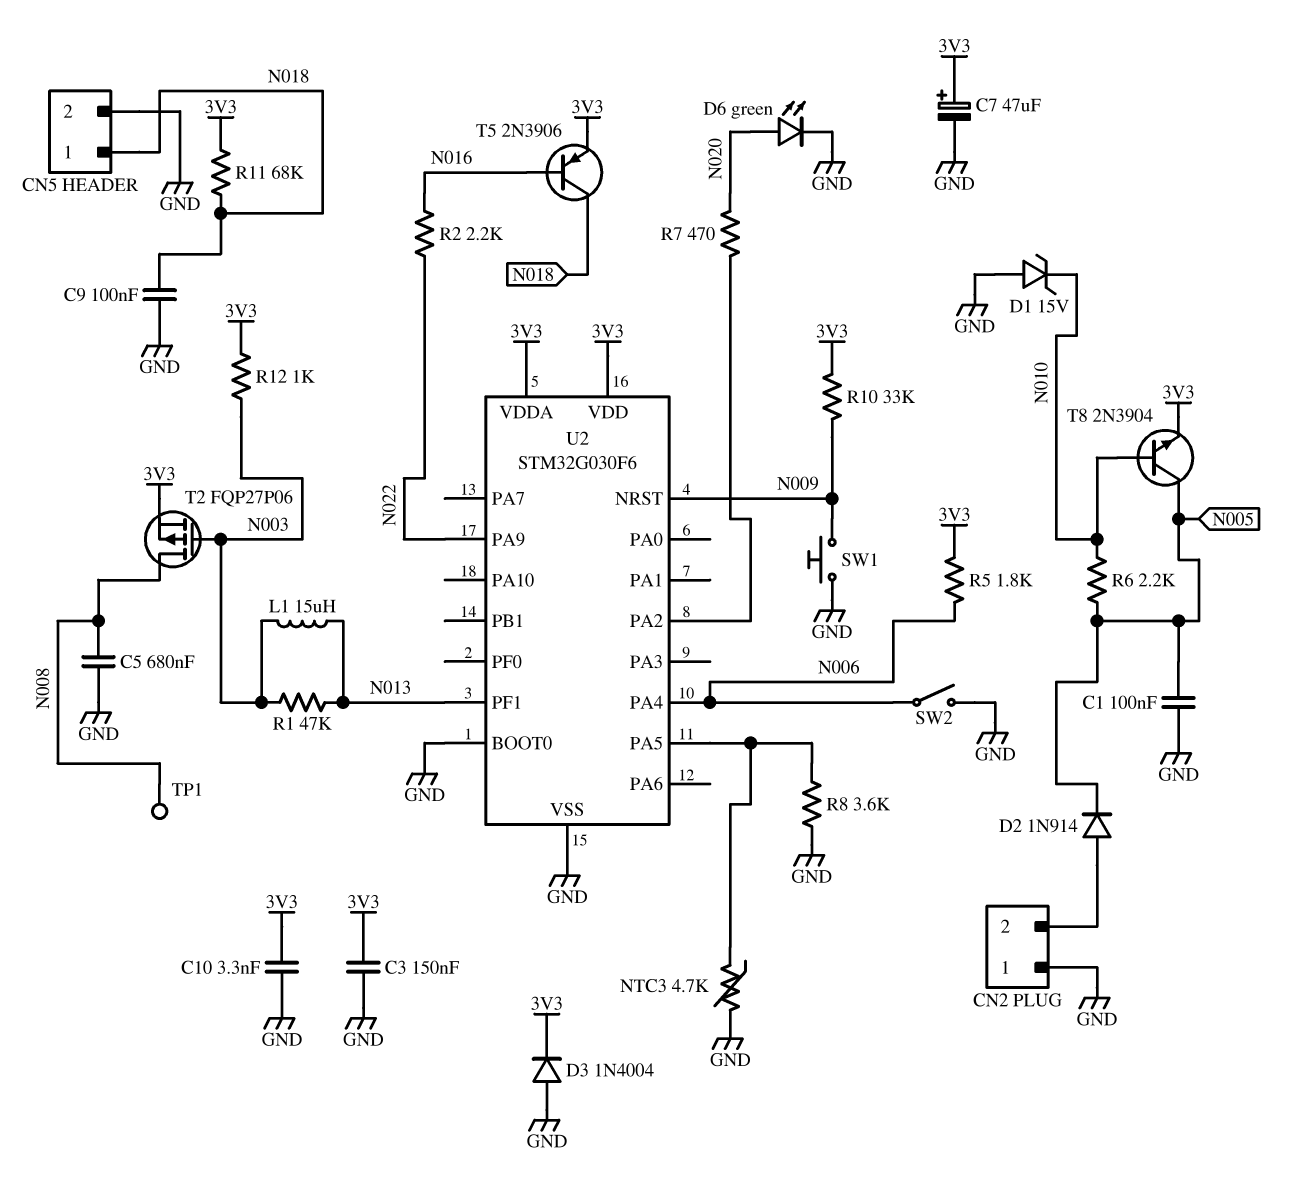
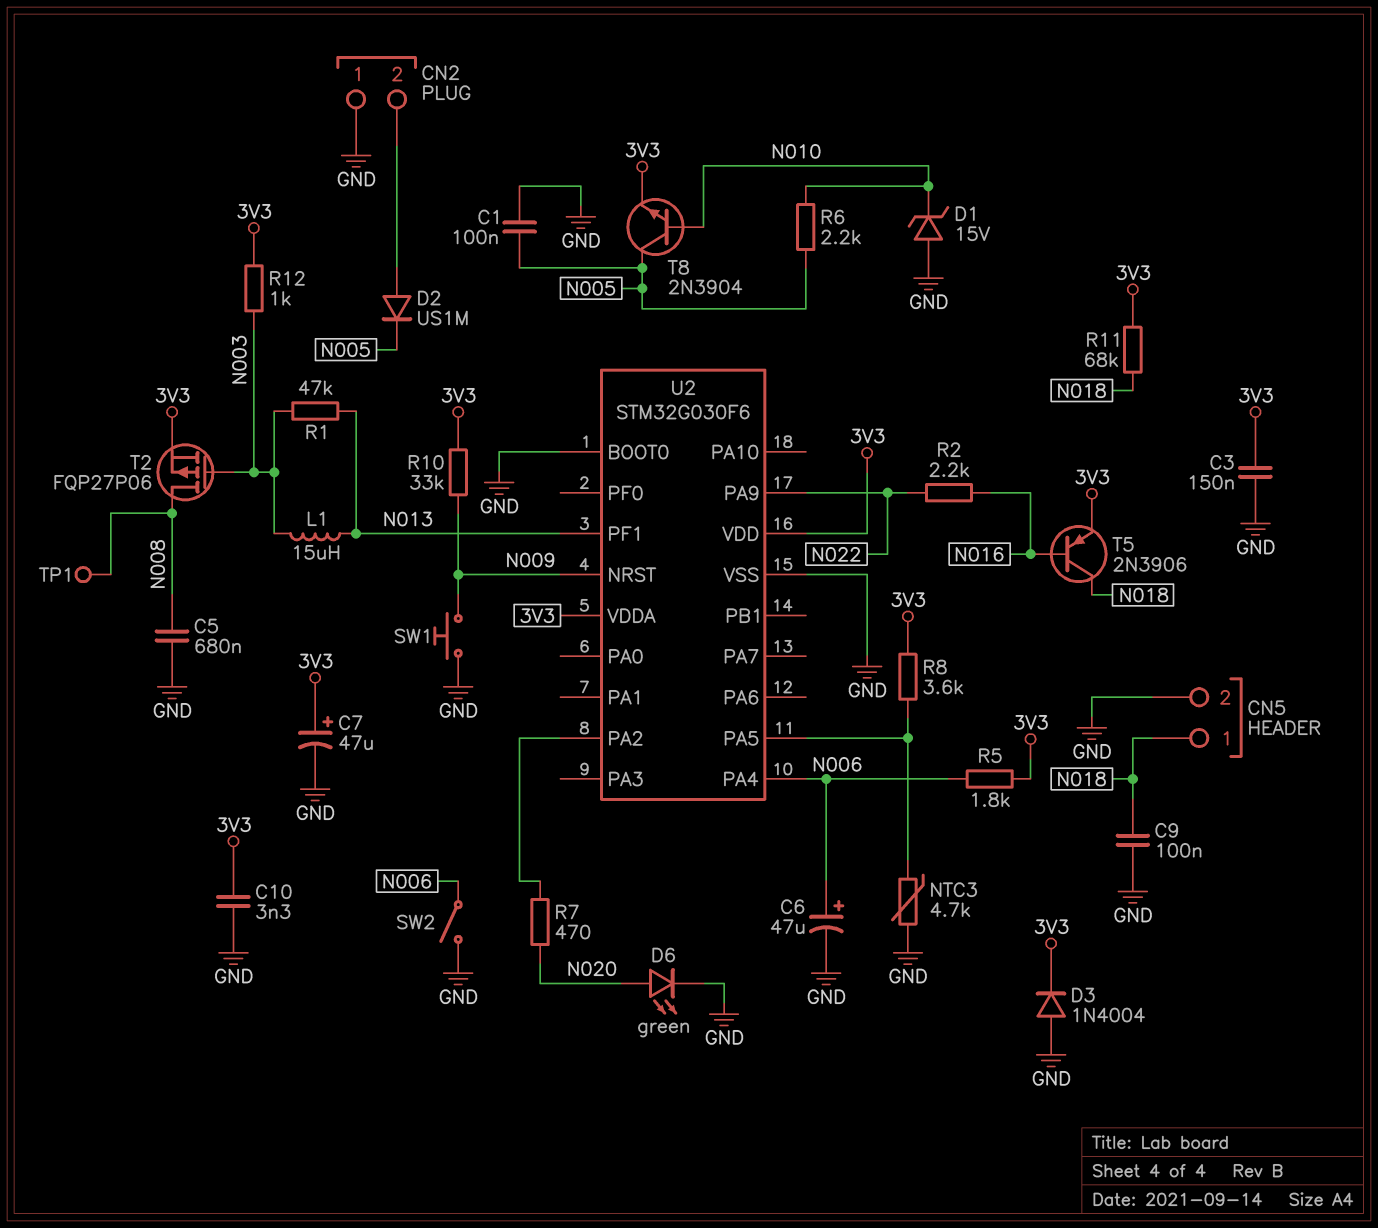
C6: none -> 47uF (plus N006, minus GND)
D2: diode 1N914 (A CN2/2, K N005) -> diode US1M (A CN2/2, K N005)
R8: 3.6k (GND, U2/PA5) -> 3.6k (3V3, U2/PA5)

